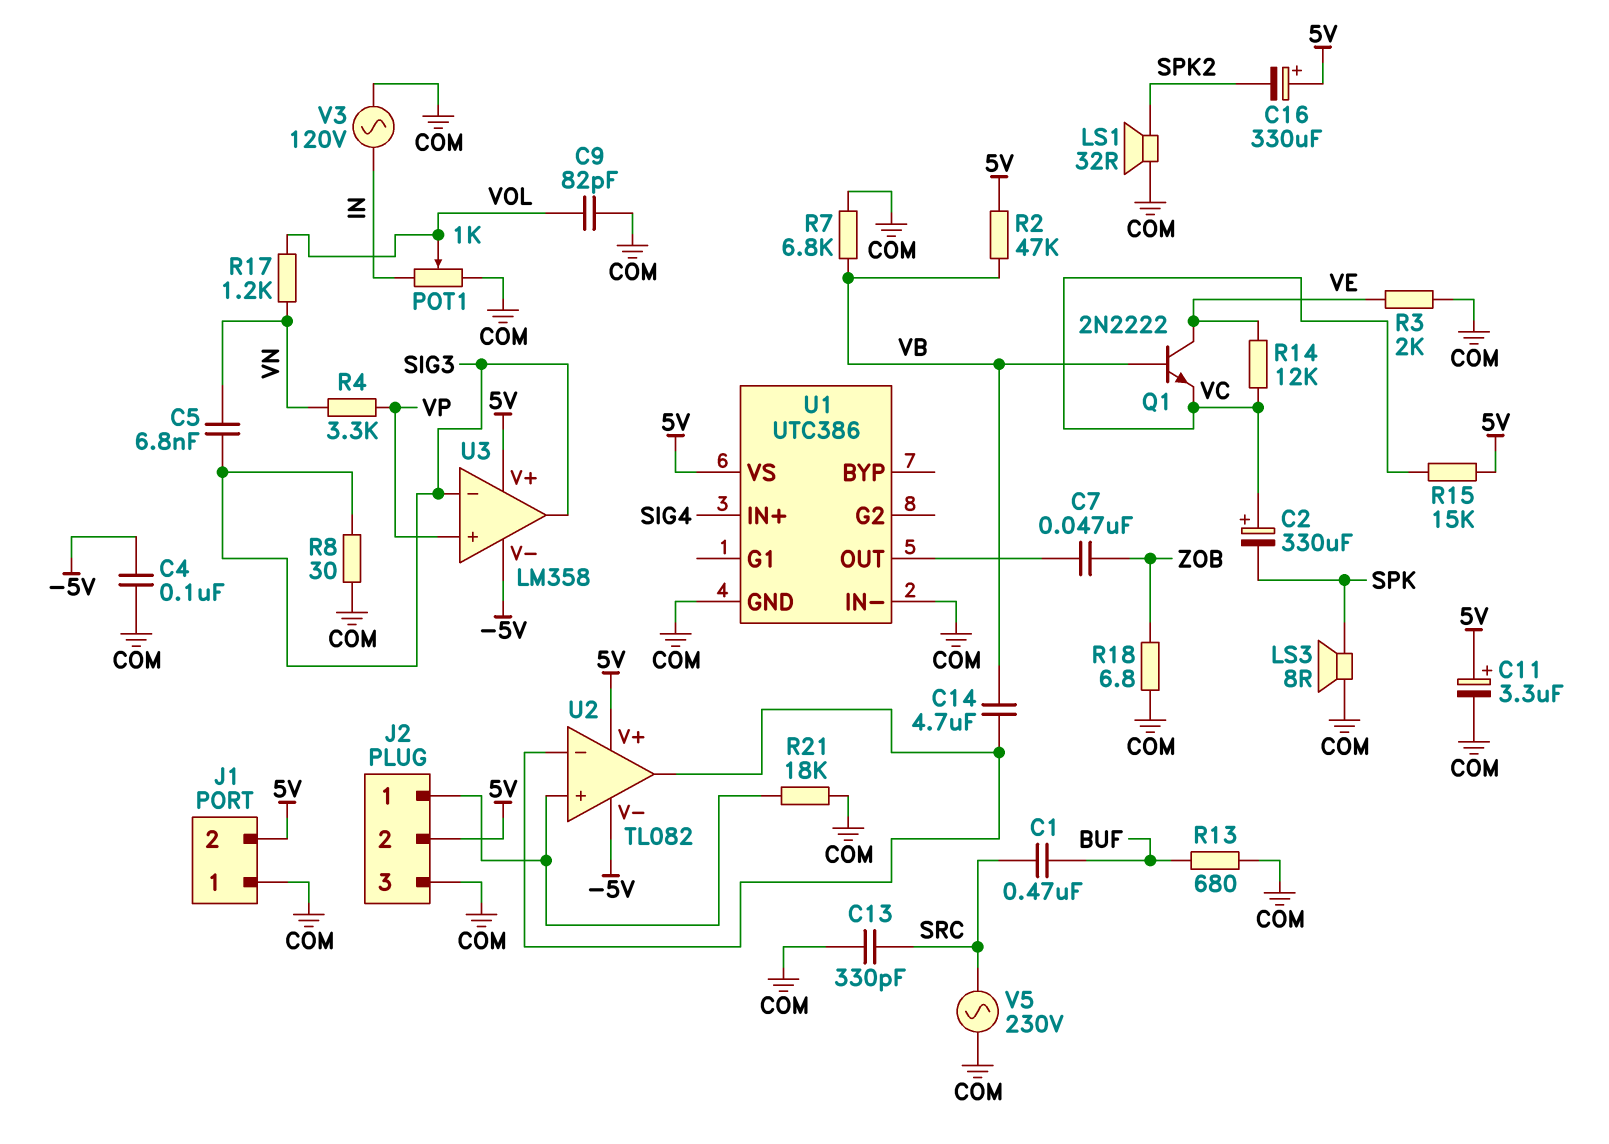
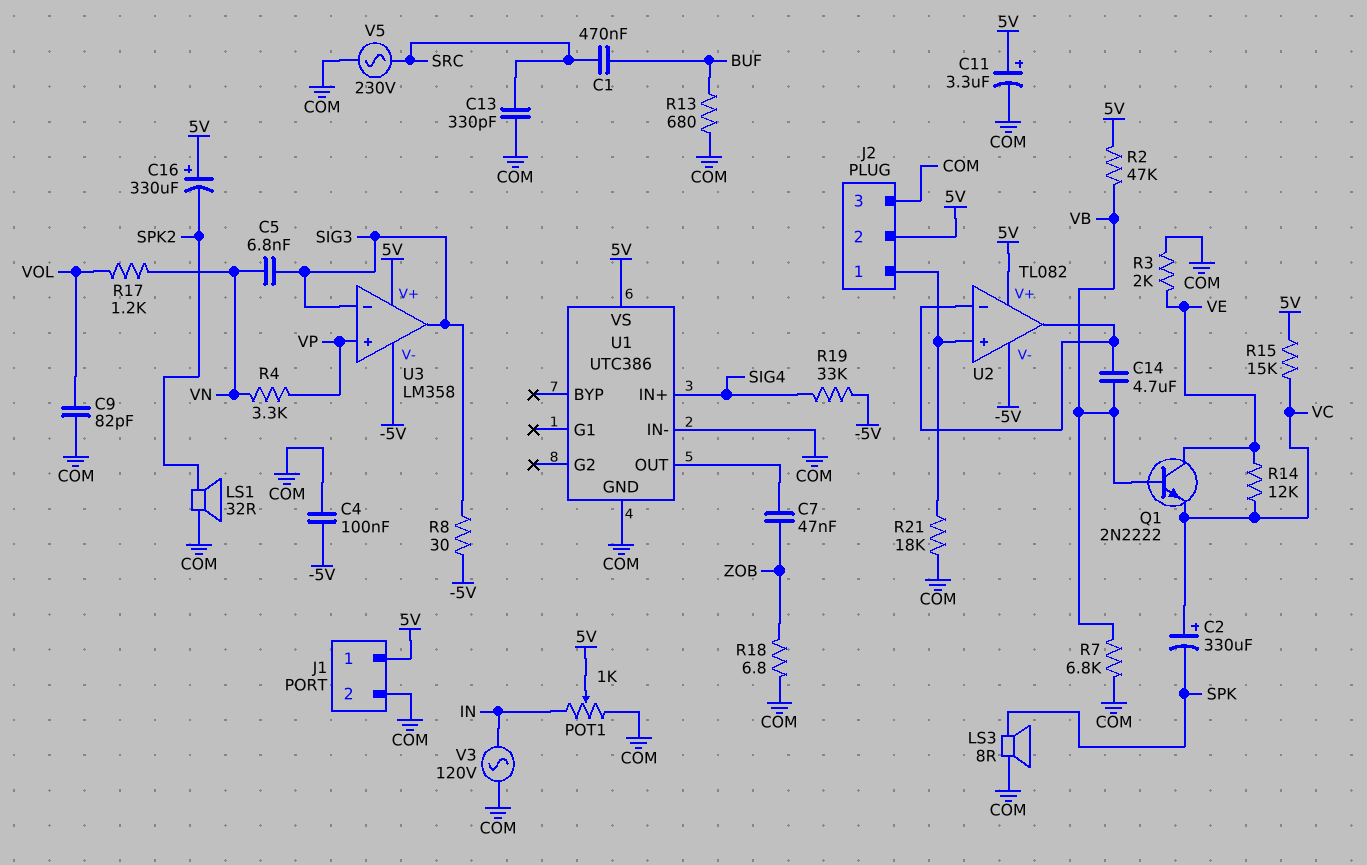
J1 pin 1: COM -> 5V
J1 pin 2: 5V -> COM
POT1: 1k (COM, IN, wiper VOL) -> 1k (COM, IN, wiper 5V)
R8: 30 (COM, SIG3) -> 30 (-5V, SIG3)
R19: none -> 33k (-5V, SIG4)

